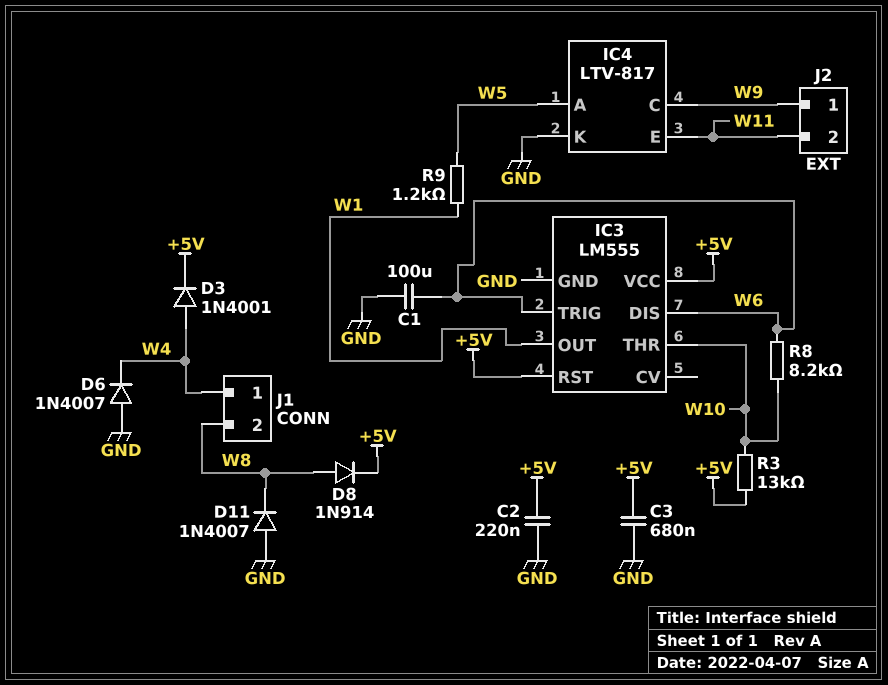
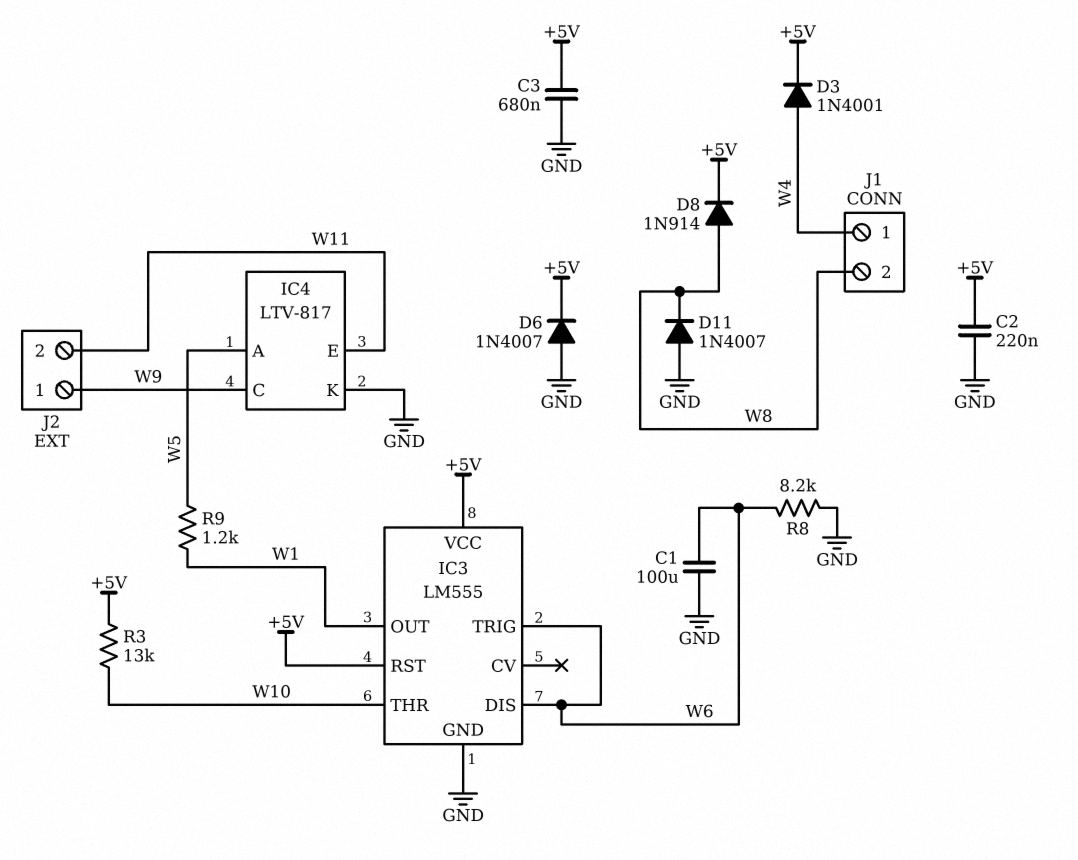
D6: diode 1N4007 (A GND, K W4) -> diode 1N4007 (A GND, K +5V)
R8: 8.2k (W6, W10) -> 8.2k (GND, W6)

